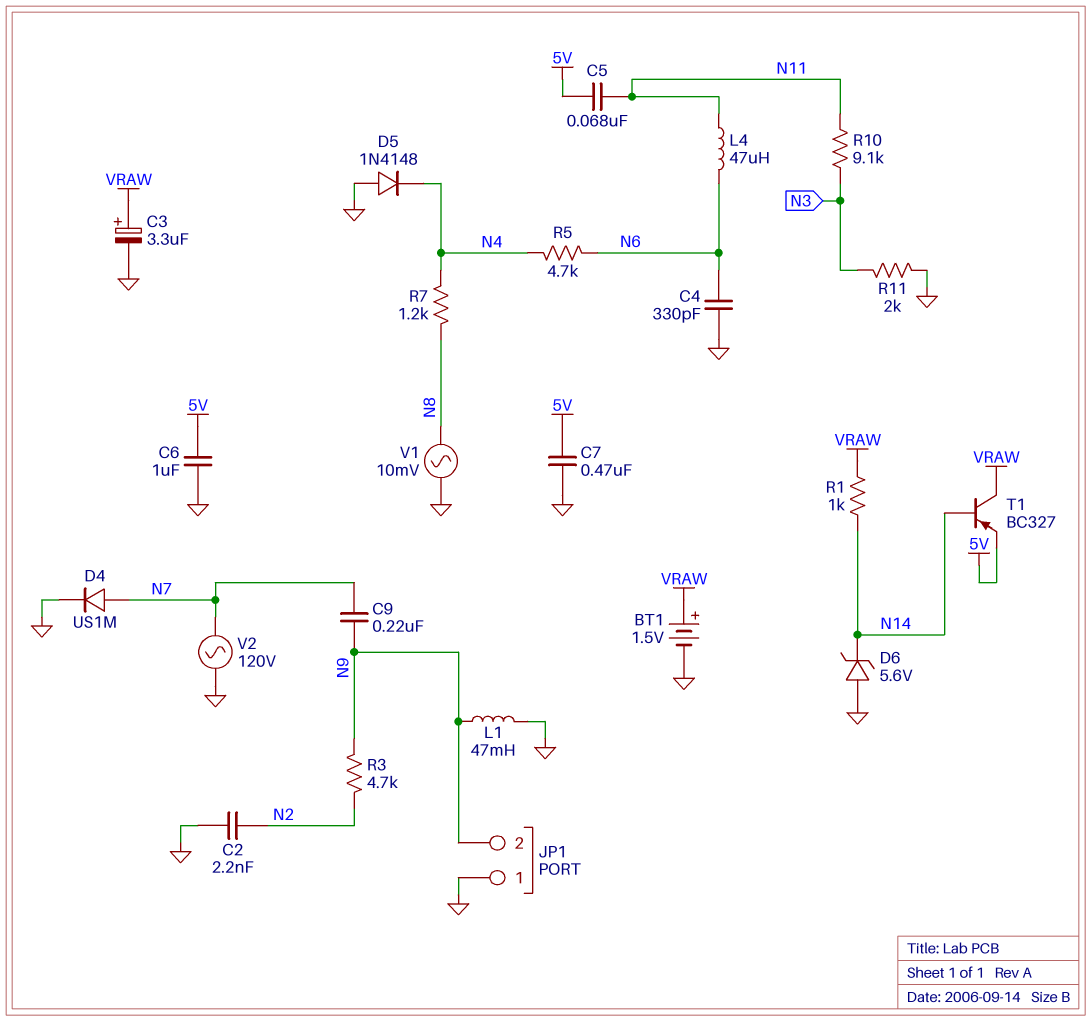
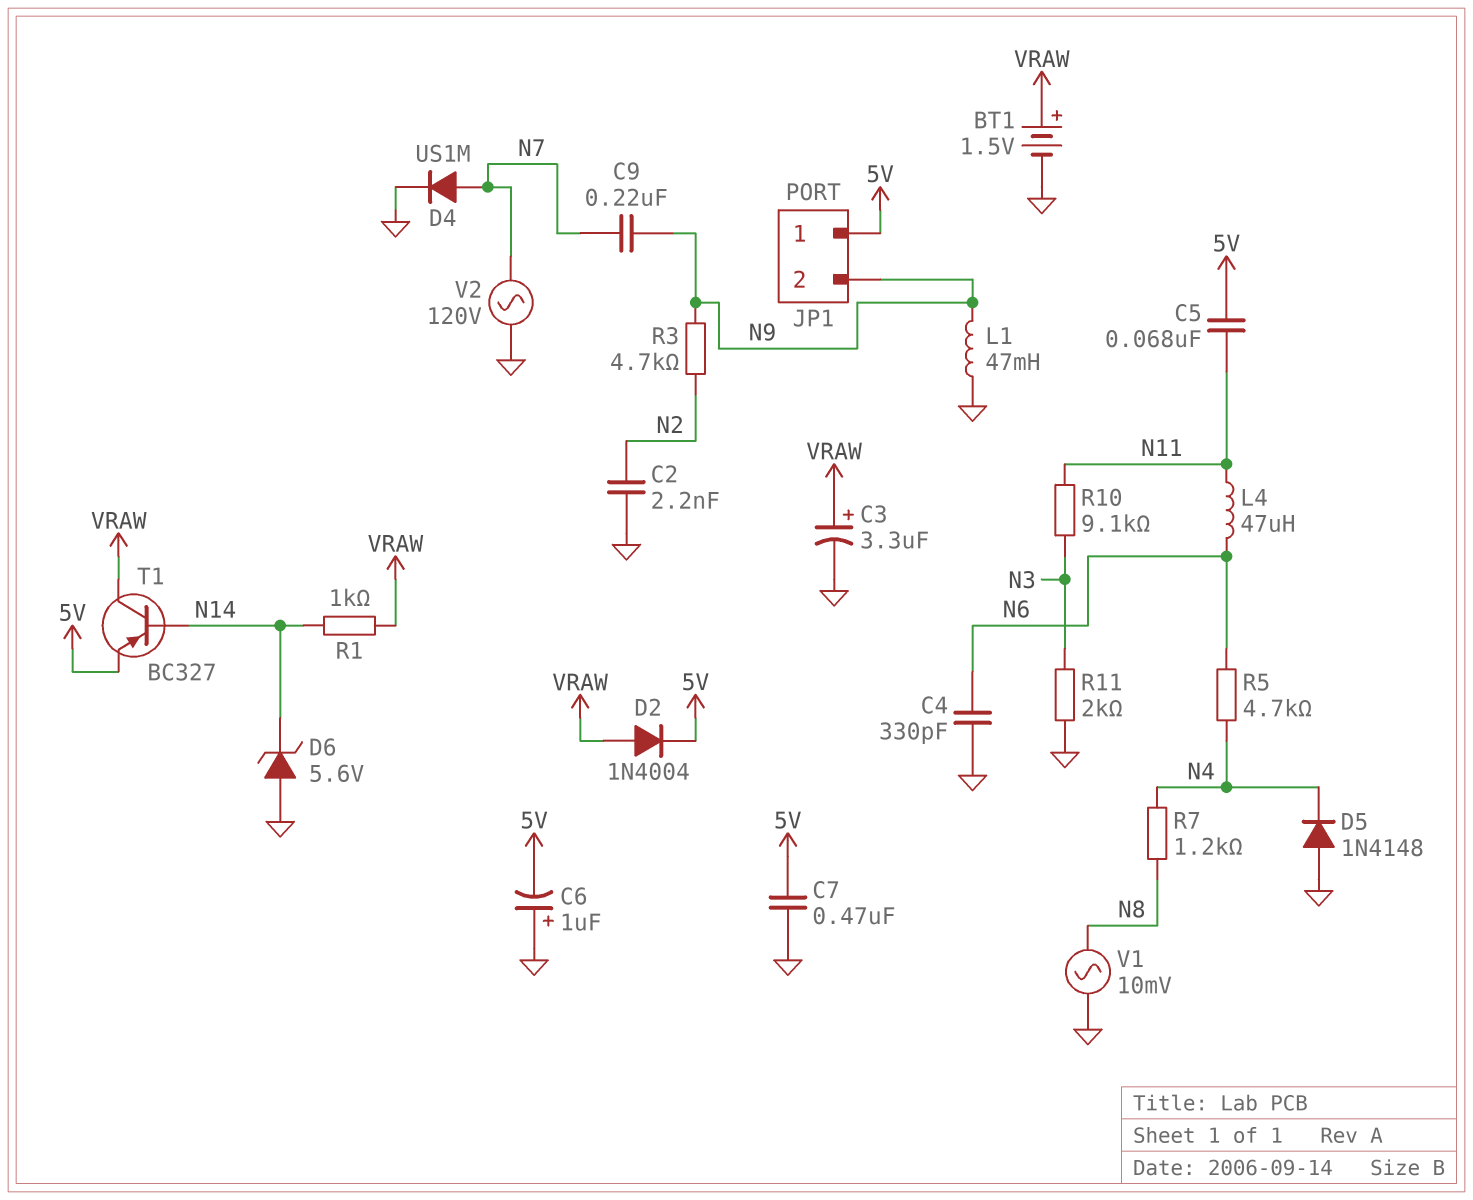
C6: 1uF (5V, GND) -> 1uF (plus GND, minus 5V)
D2: none -> diode 1N4004 (A VRAW, K 5V)
JP1 pin 1: GND -> 5V

